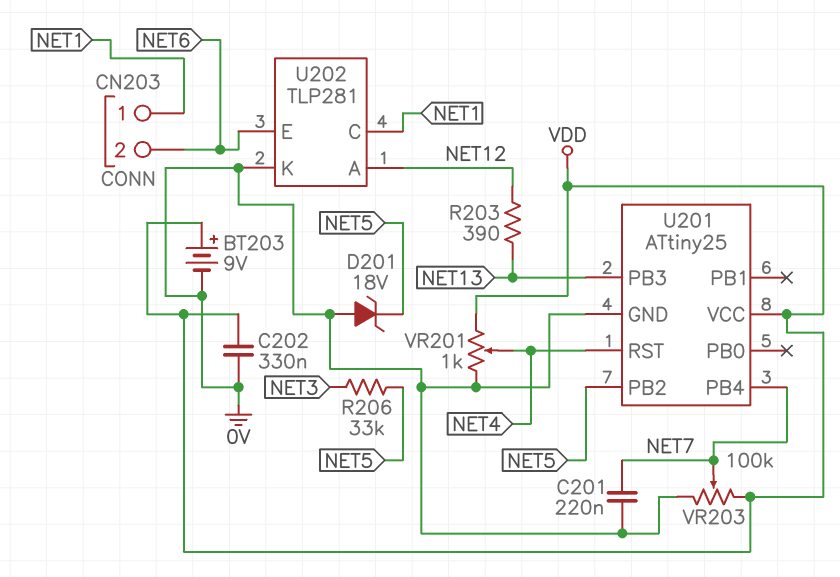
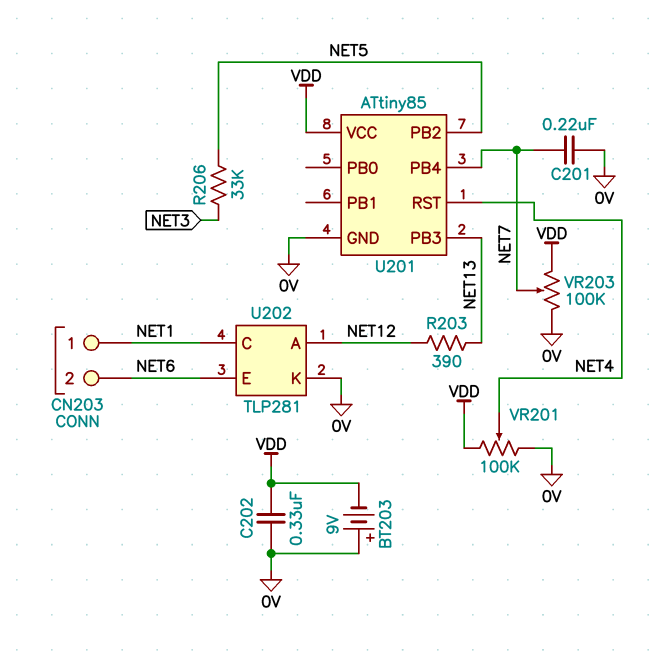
BT203: 9V (plus VDD, minus 0V) -> 9V (plus 0V, minus VDD)
D201: zener 18V (A 0V, K NET5) -> none
U201: ATtiny25 -> ATtiny85
VR201: 1k (0V, VDD, wiper NET4) -> 100k (0V, VDD, wiper NET4)

